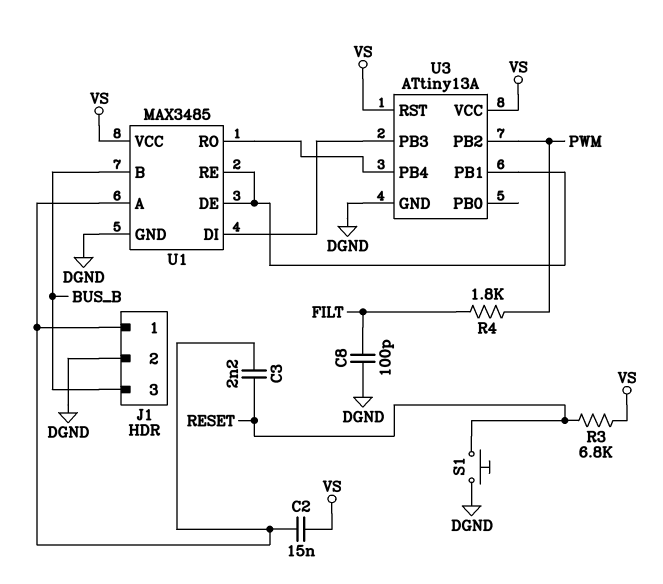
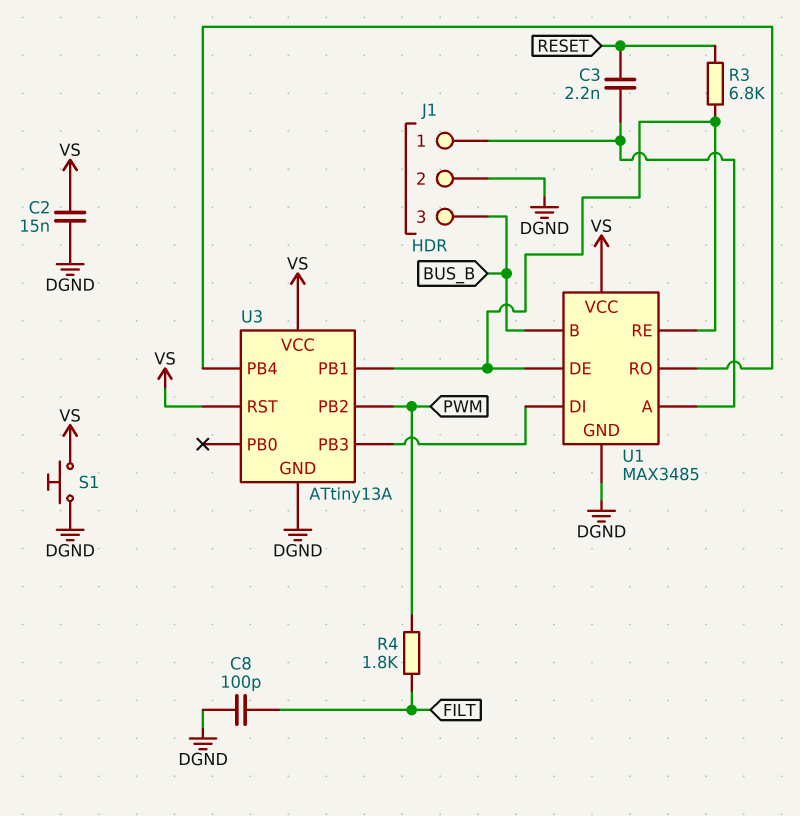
C2: 15nF (J1/1, VS) -> 15nF (DGND, VS)
R3: 6.8k (RESET, VS) -> 6.8k (RESET, U1/DE)
S1: button (DGND, RESET) -> button (DGND, VS)

